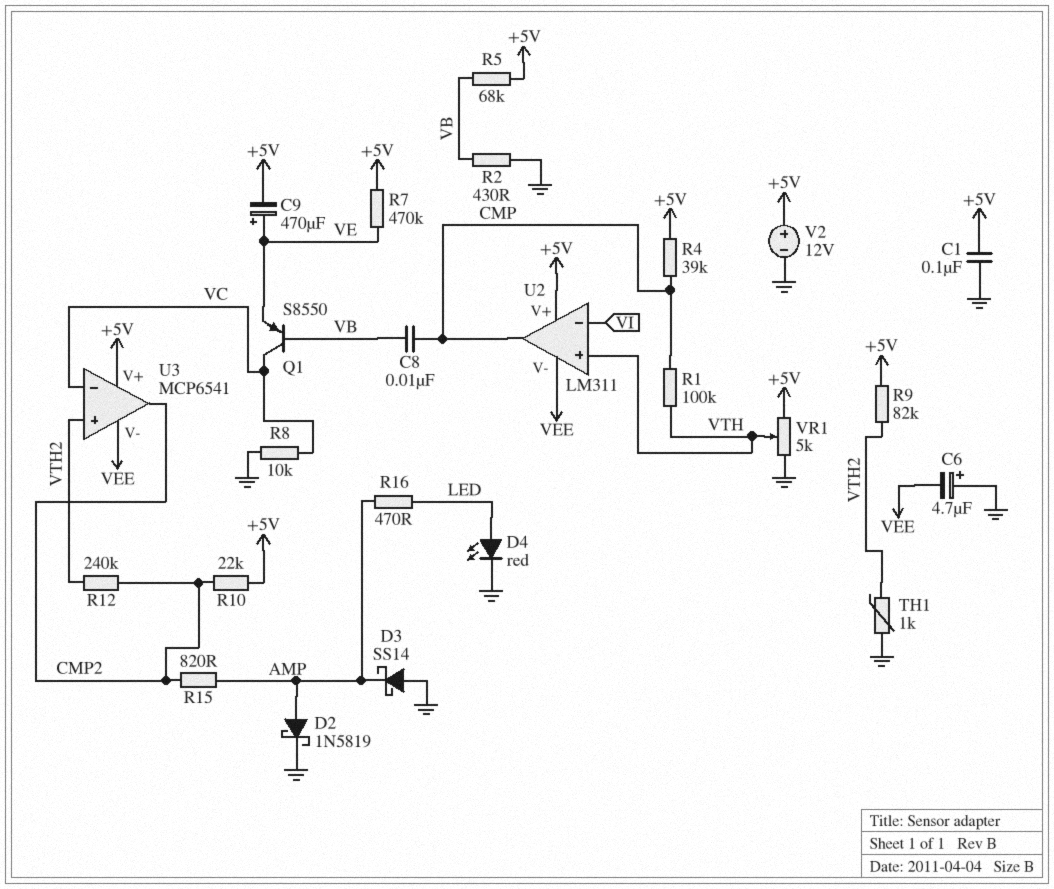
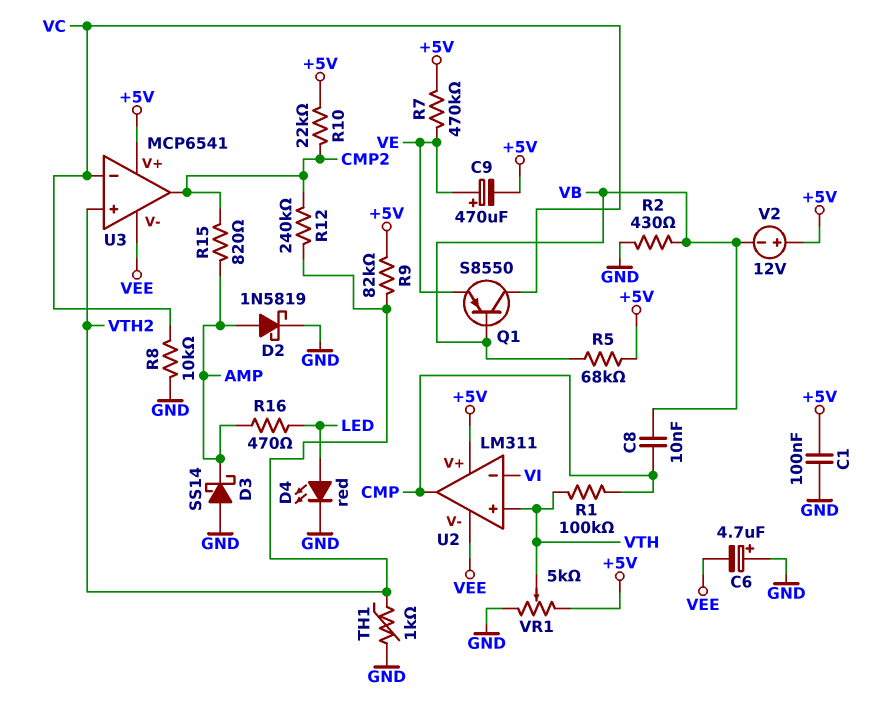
R4: 39k (+5V, CMP) -> none
V2: 12V (plus +5V, minus GND) -> 12V (plus +5V, minus VB)

